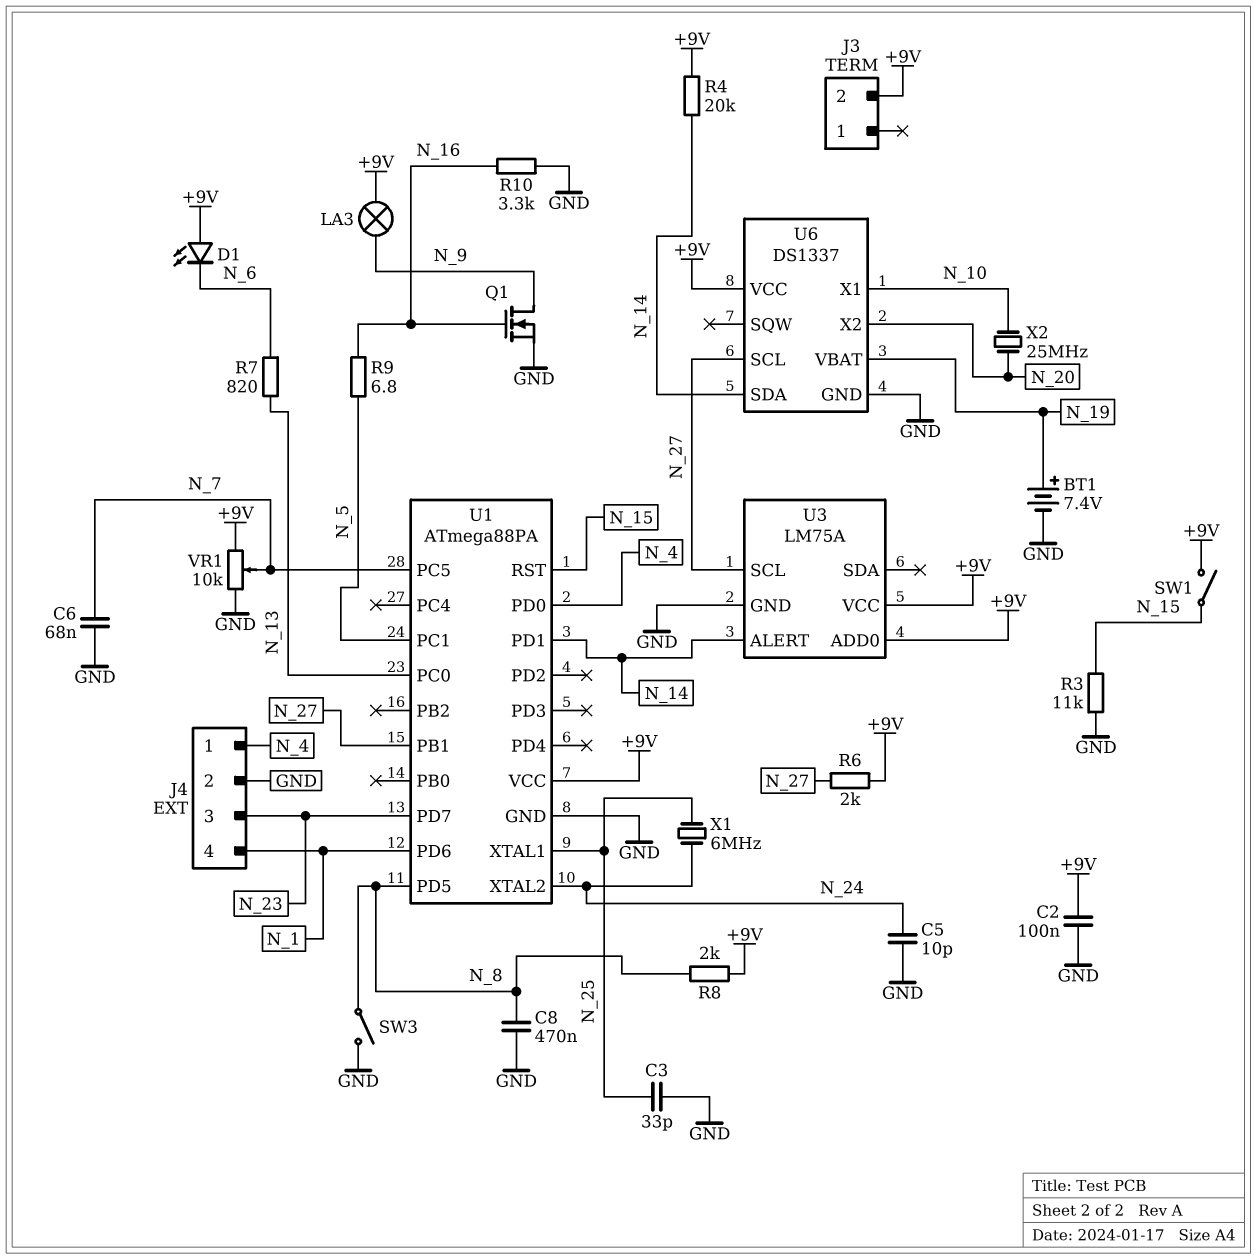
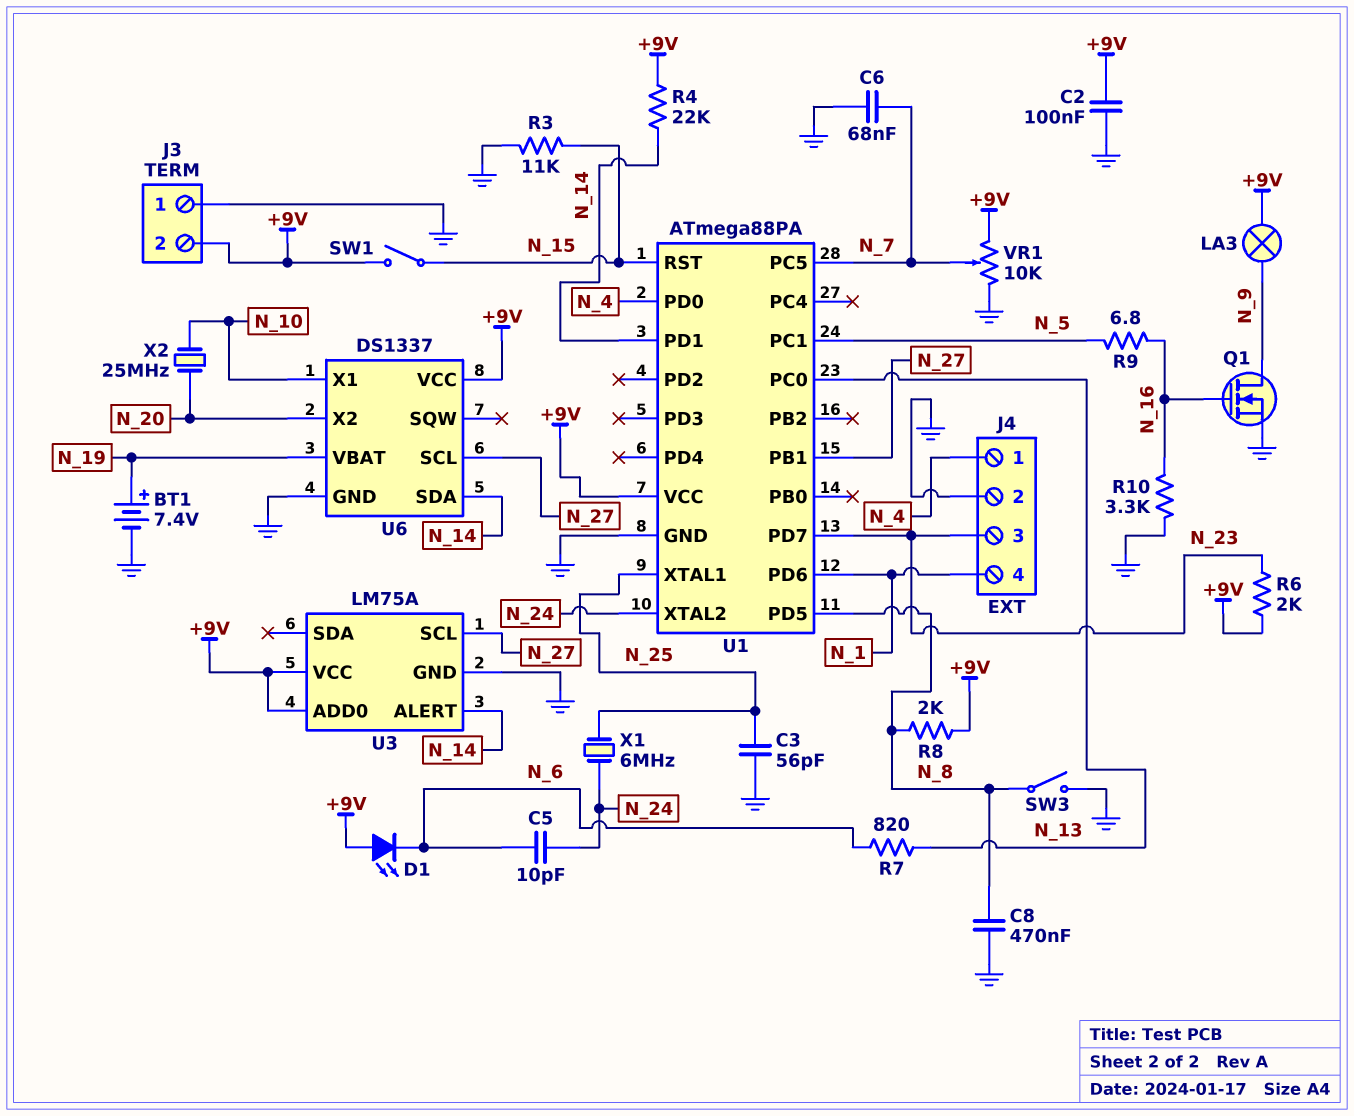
C3: 33pF (GND, N_25) -> 56pF (GND, N_25)
C5: 10pF (GND, N_24) -> 10pF (N_6, N_24)
J3 pin 1: none -> GND
R4: 20k (+9V, N_14) -> 22k (+9V, N_14)
R6: 2k (+9V, N_27) -> 2k (+9V, N_23)

